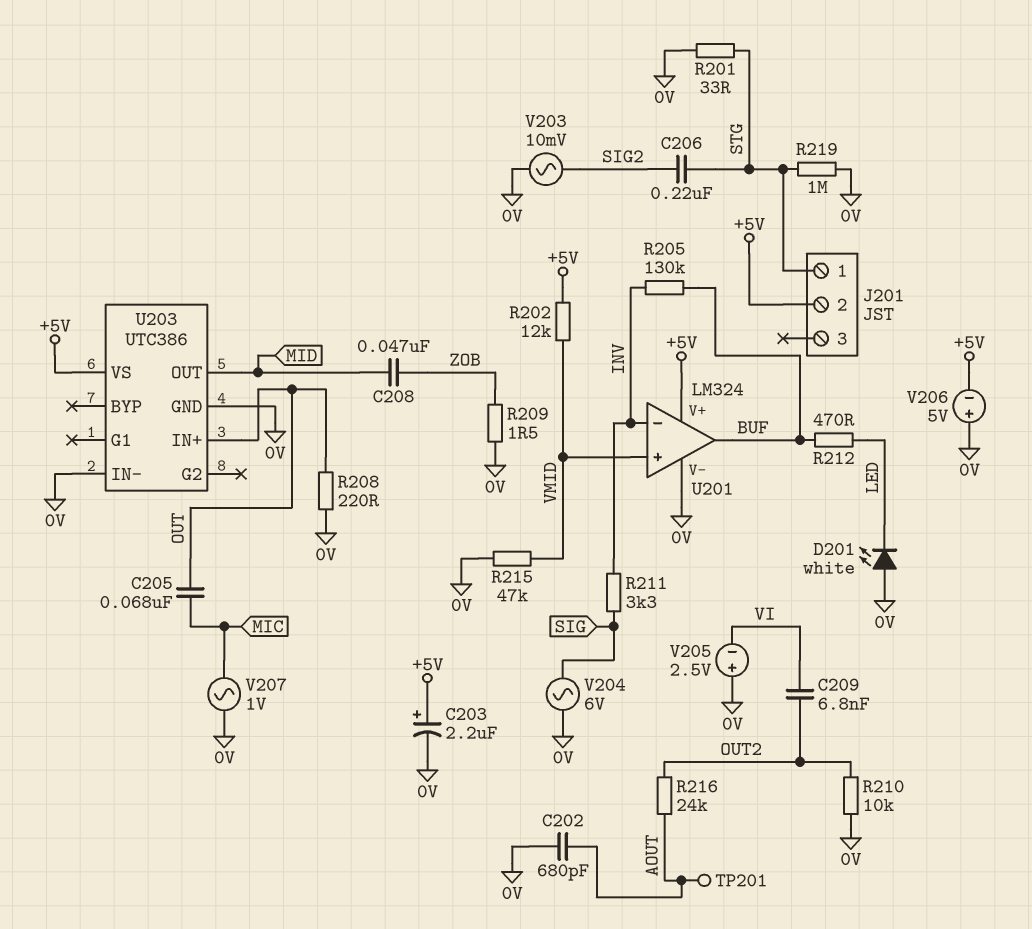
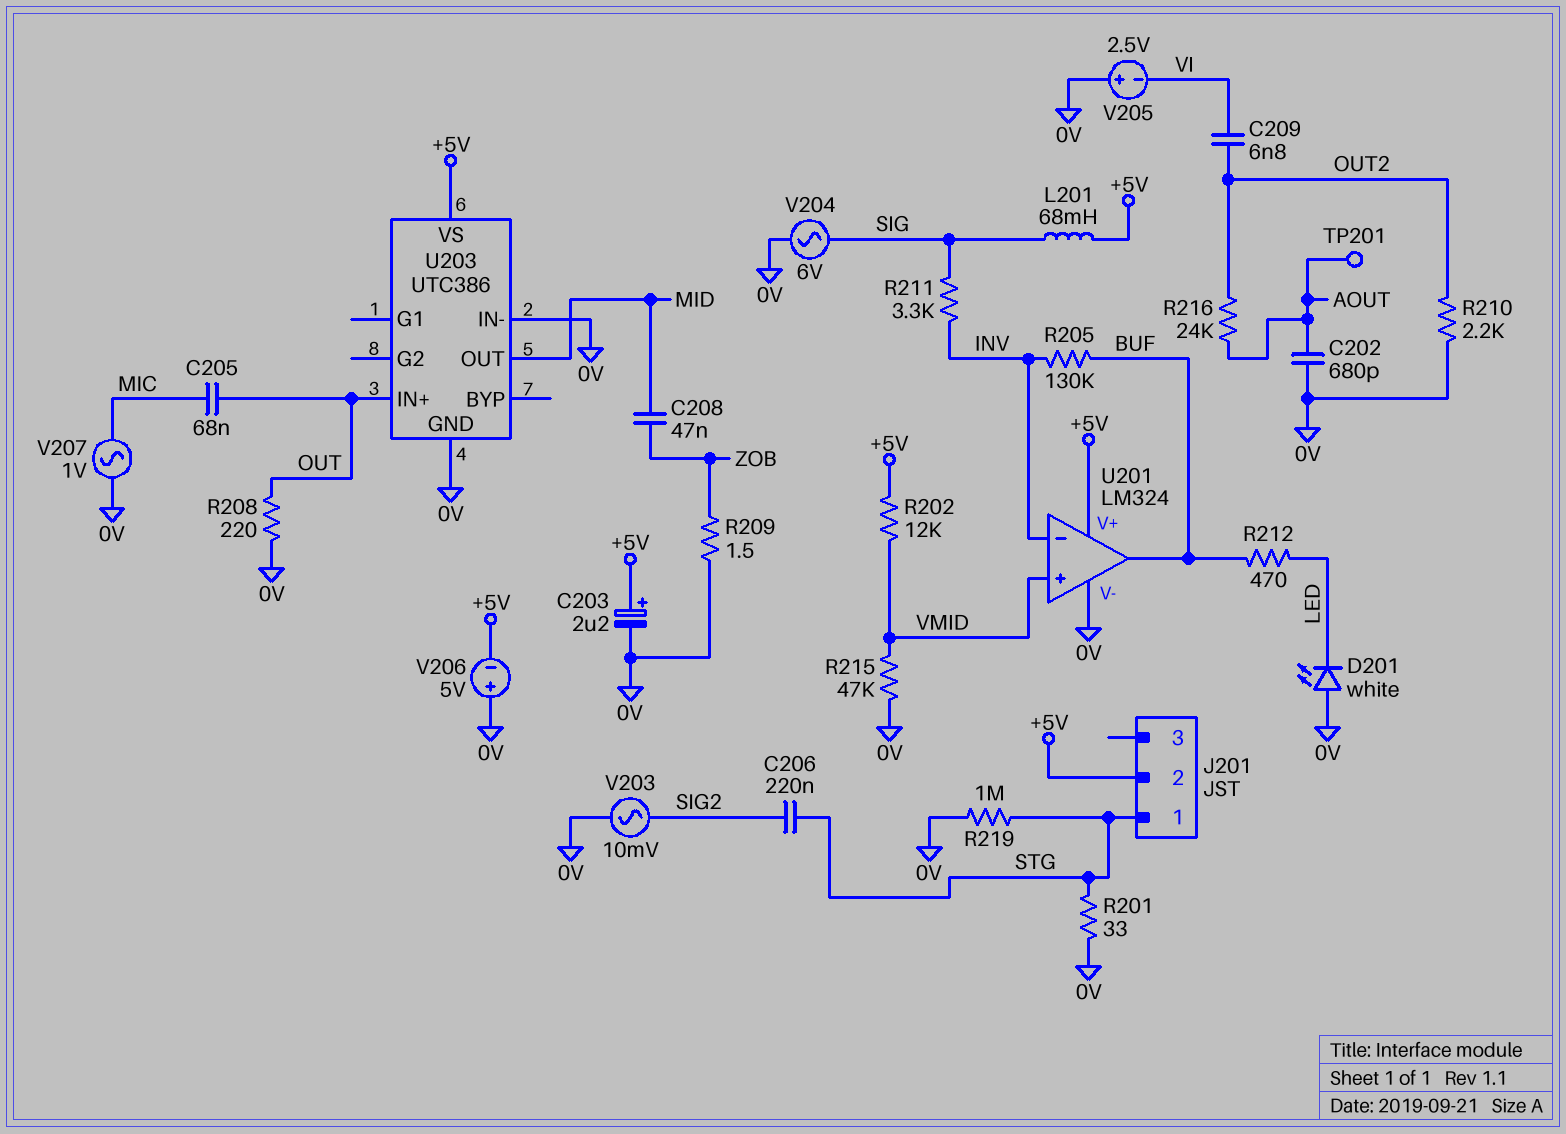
L201: none -> 68mH (+5V, SIG)
R210: 10k (0V, OUT2) -> 2.2k (0V, OUT2)

